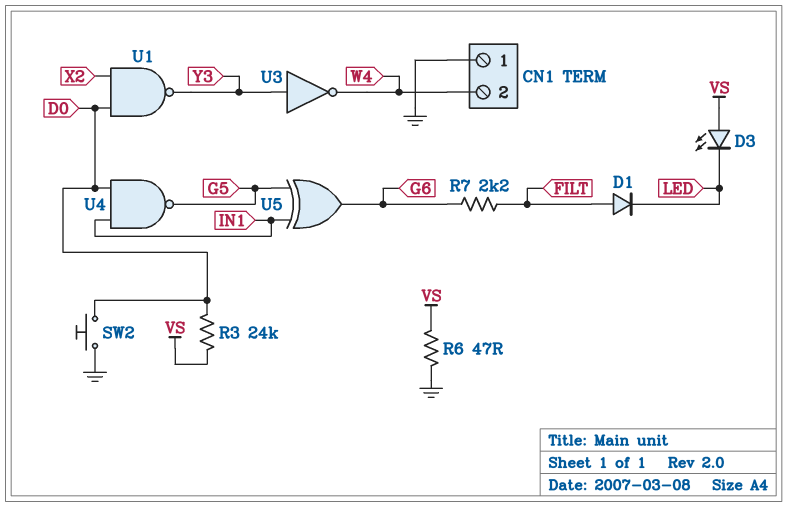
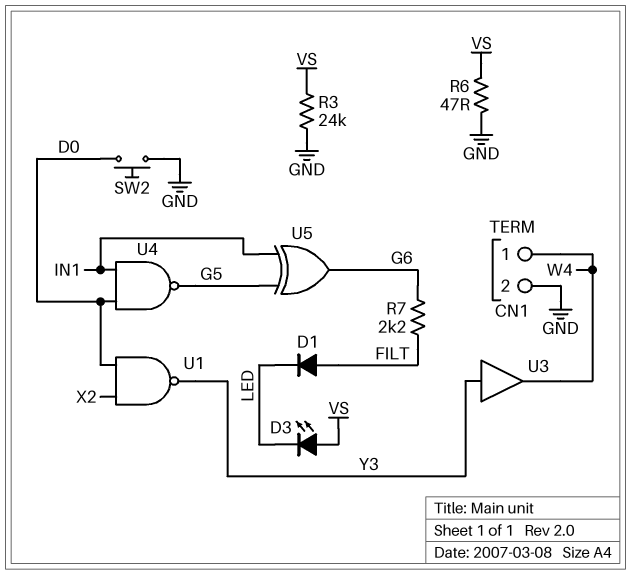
CN1 pin 1: GND -> W4
CN1 pin 2: W4 -> GND
R3: 24k (D0, VS) -> 24k (GND, VS)
U3: NOT (in Y3, out W4) -> buffer (in Y3, out W4)

